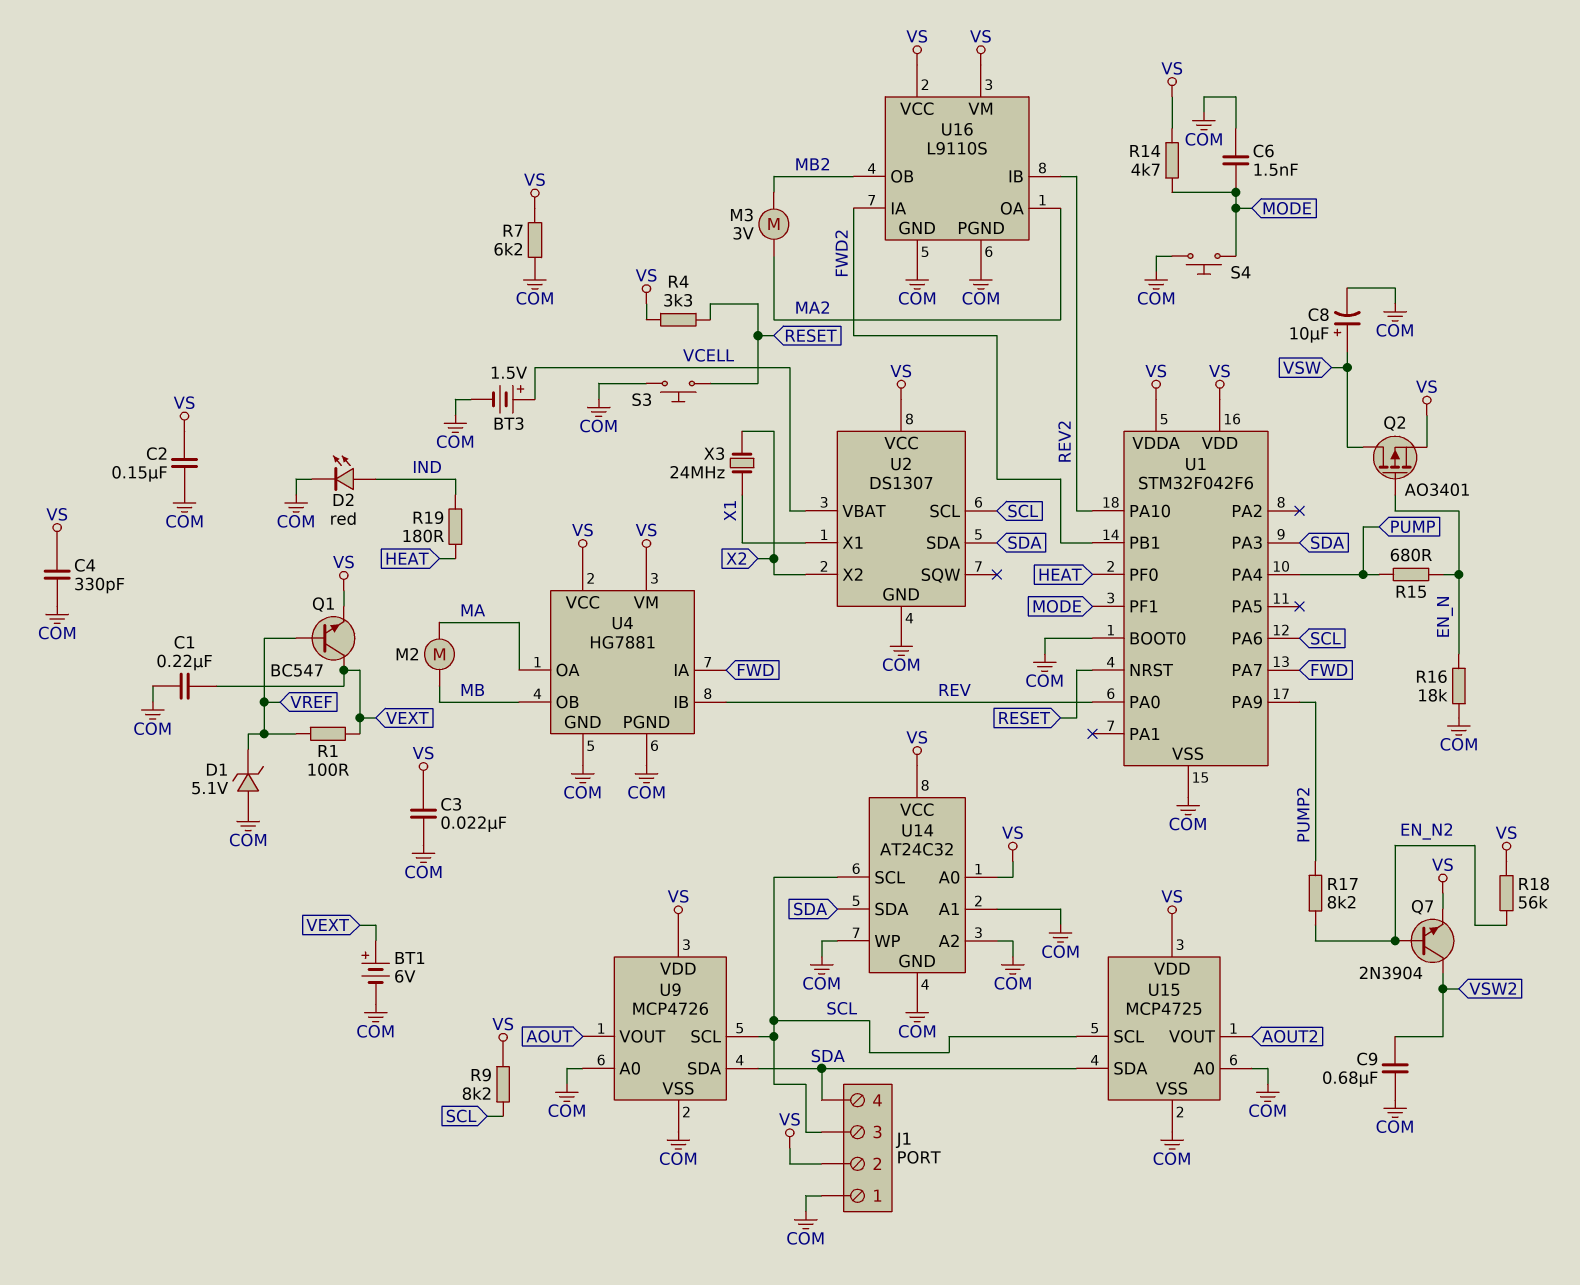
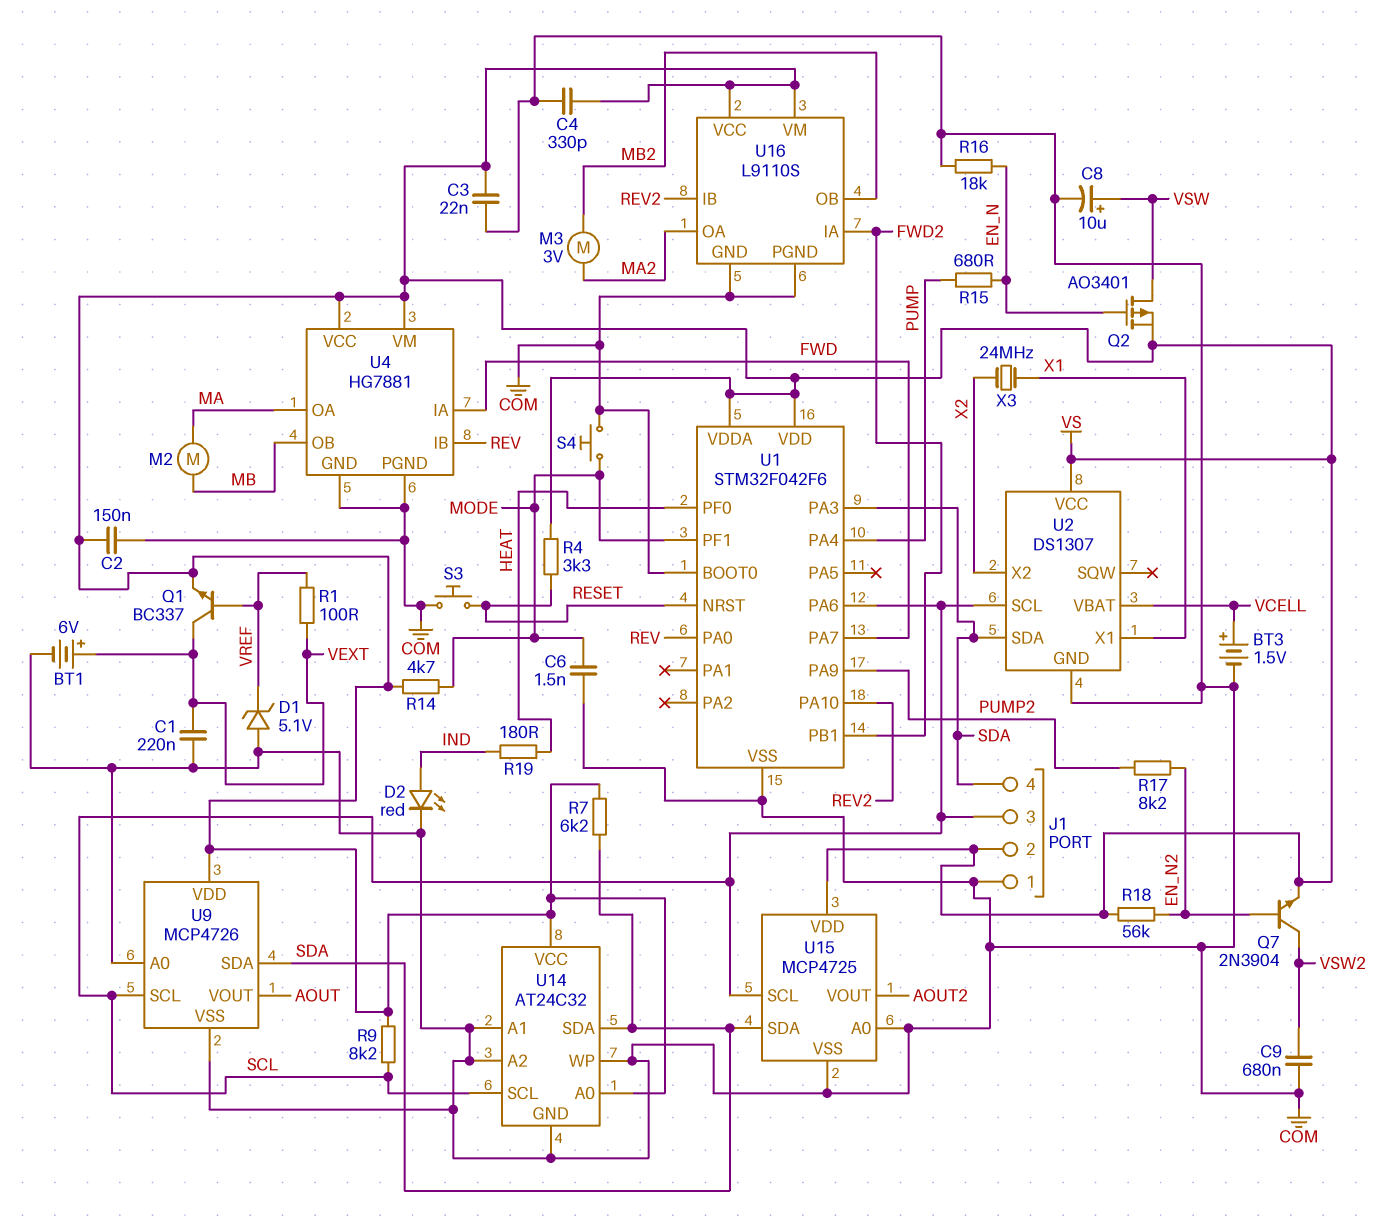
Q1: NPN BC547 (B VREF, C VEXT, E VS) -> NPN BC337 (B VREF, C VEXT, E VS)
R7: 6.2k (COM, VS) -> 6.2k (SDA, VS)

